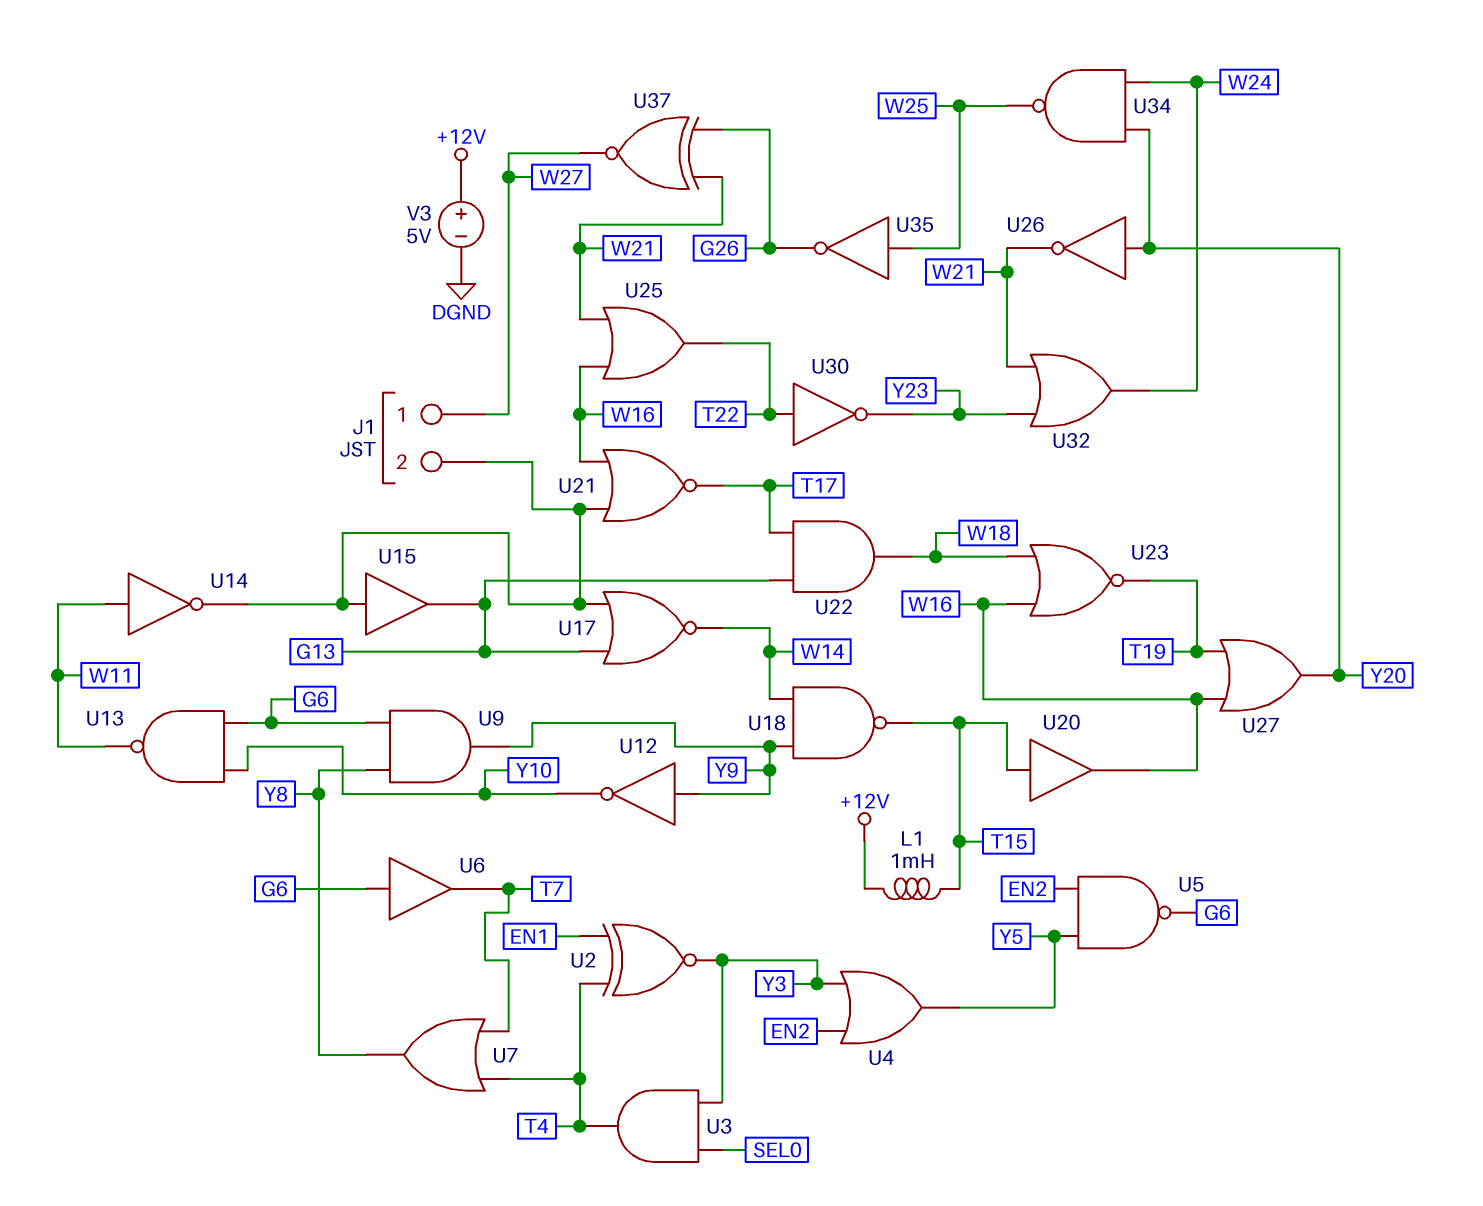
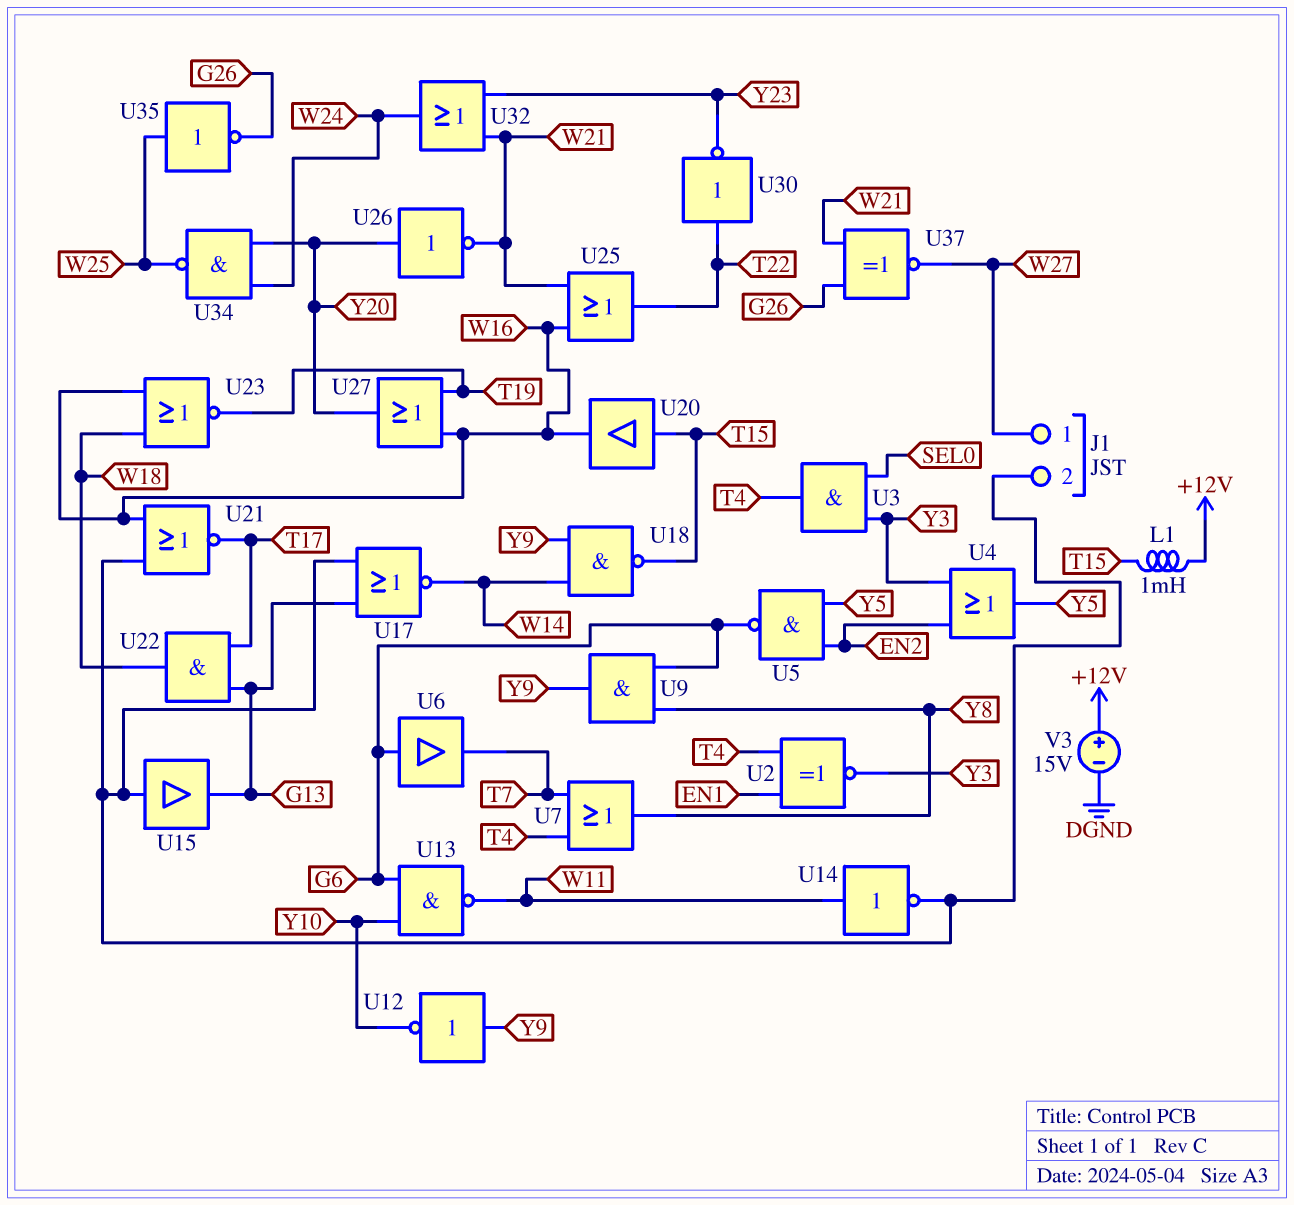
V3: 5V (plus +12V, minus DGND) -> 15V (plus +12V, minus DGND)

